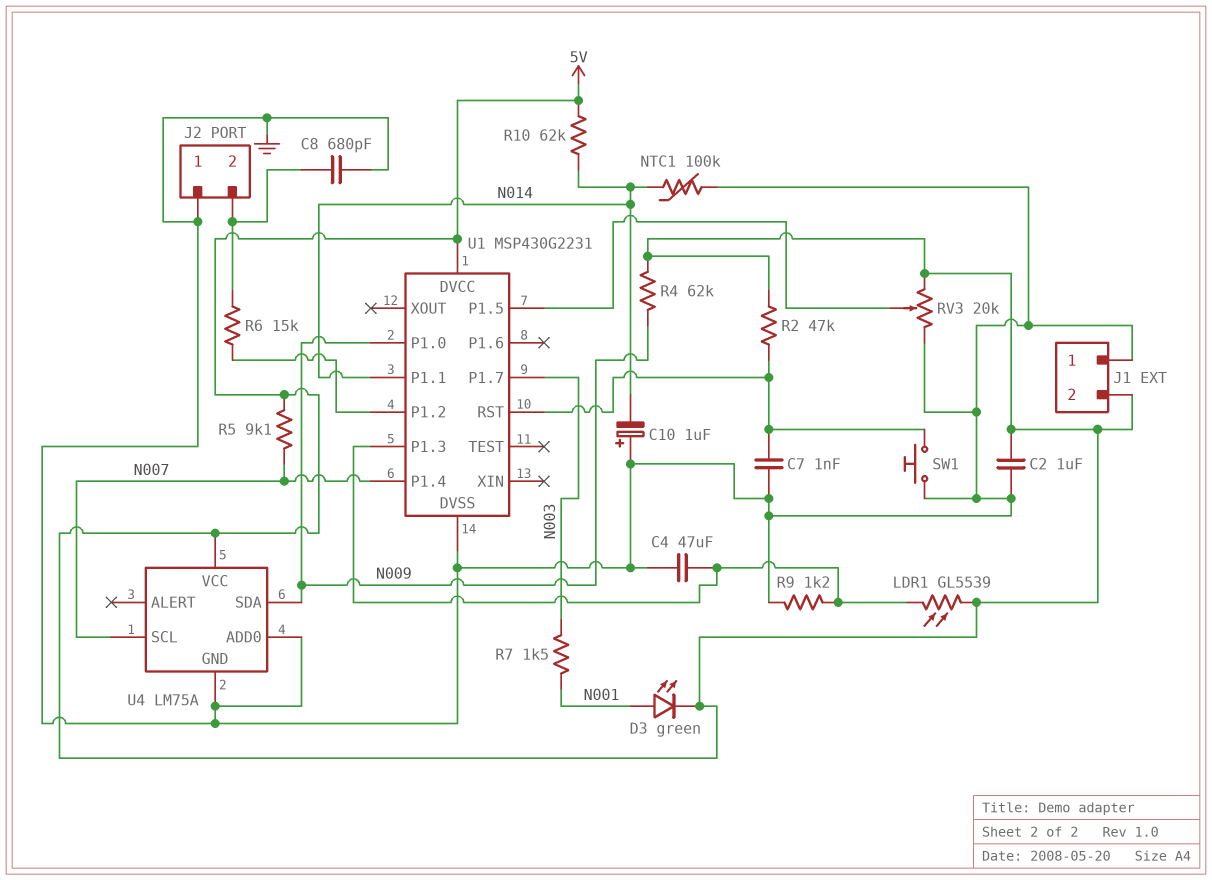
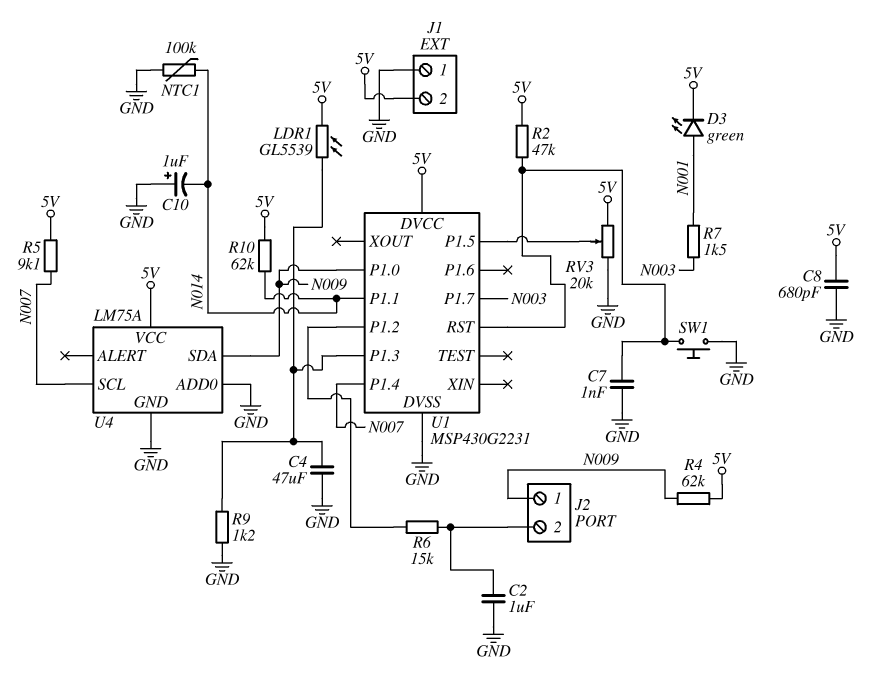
C2: 1uF (5V, GND) -> 1uF (GND, J2/2)
C8: 680pF (GND, J2/2) -> 680pF (5V, GND)
J2 pin 1: GND -> N009

